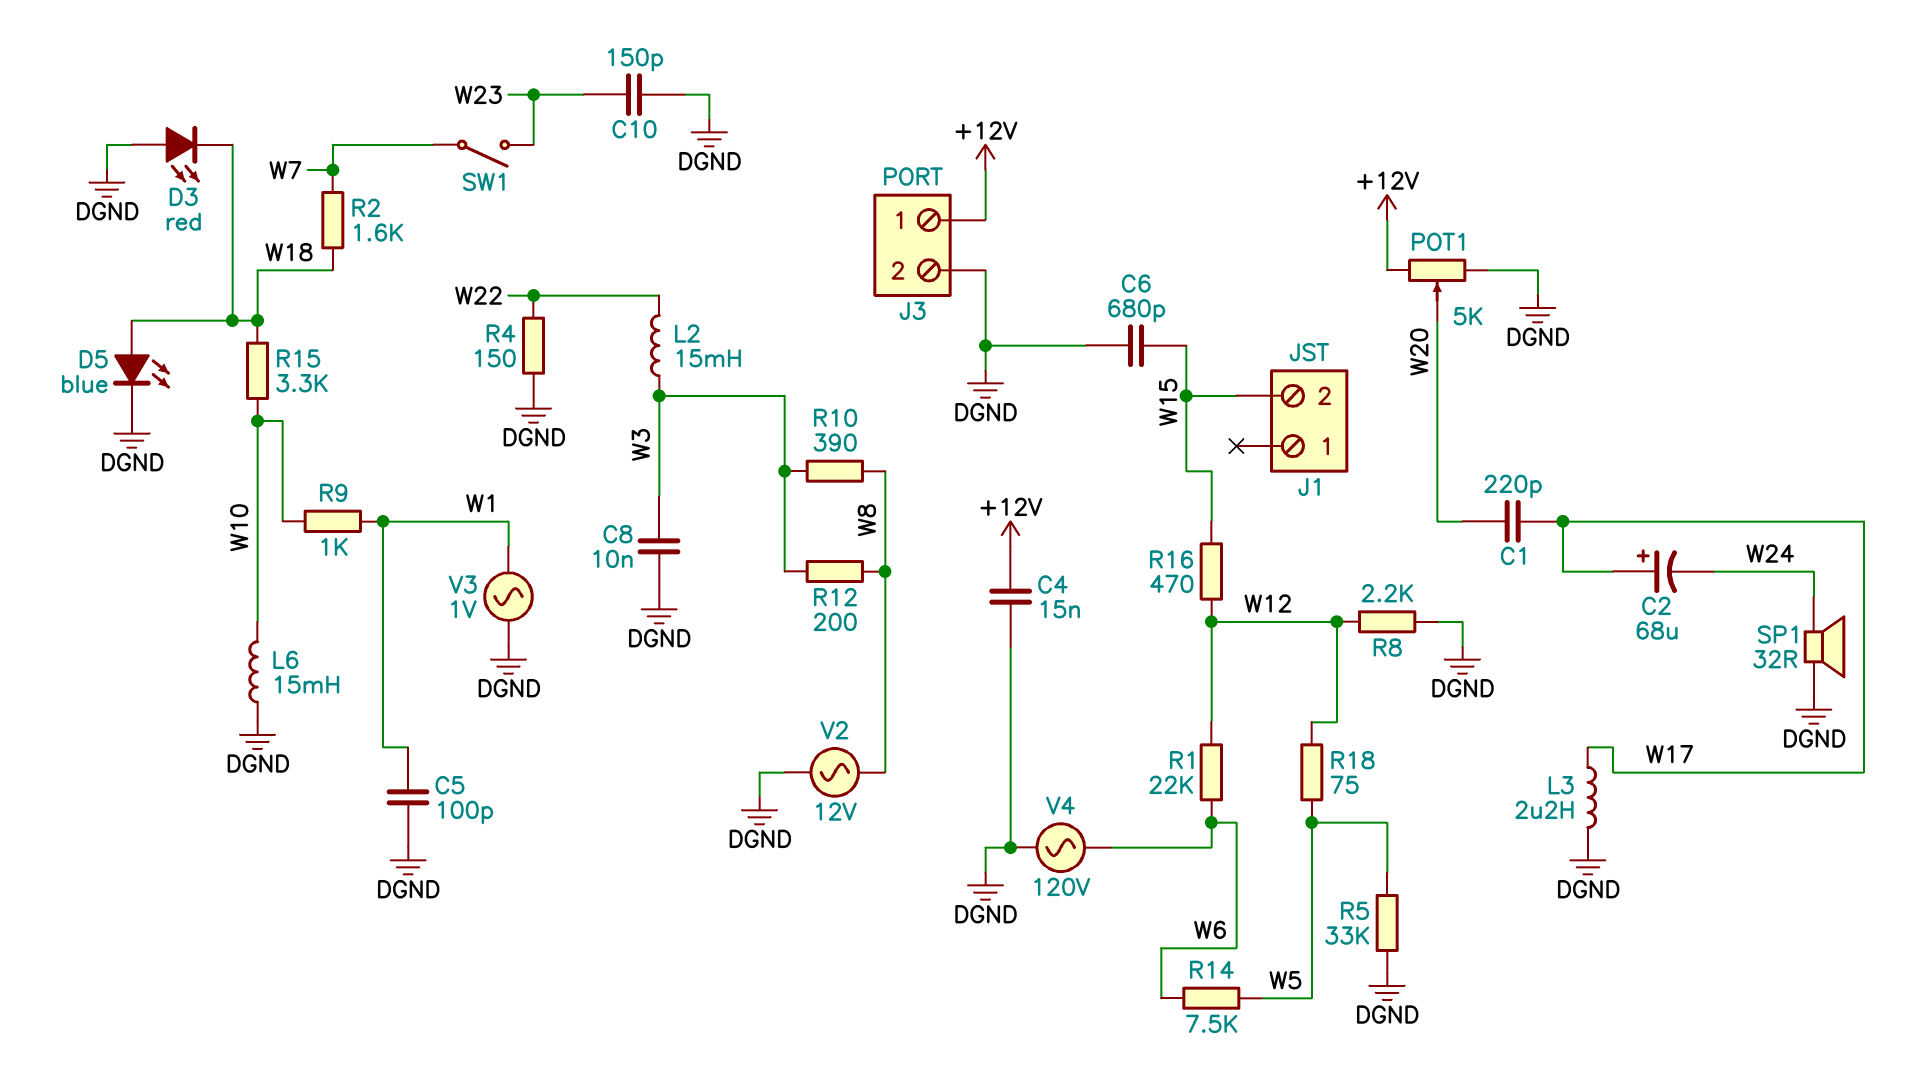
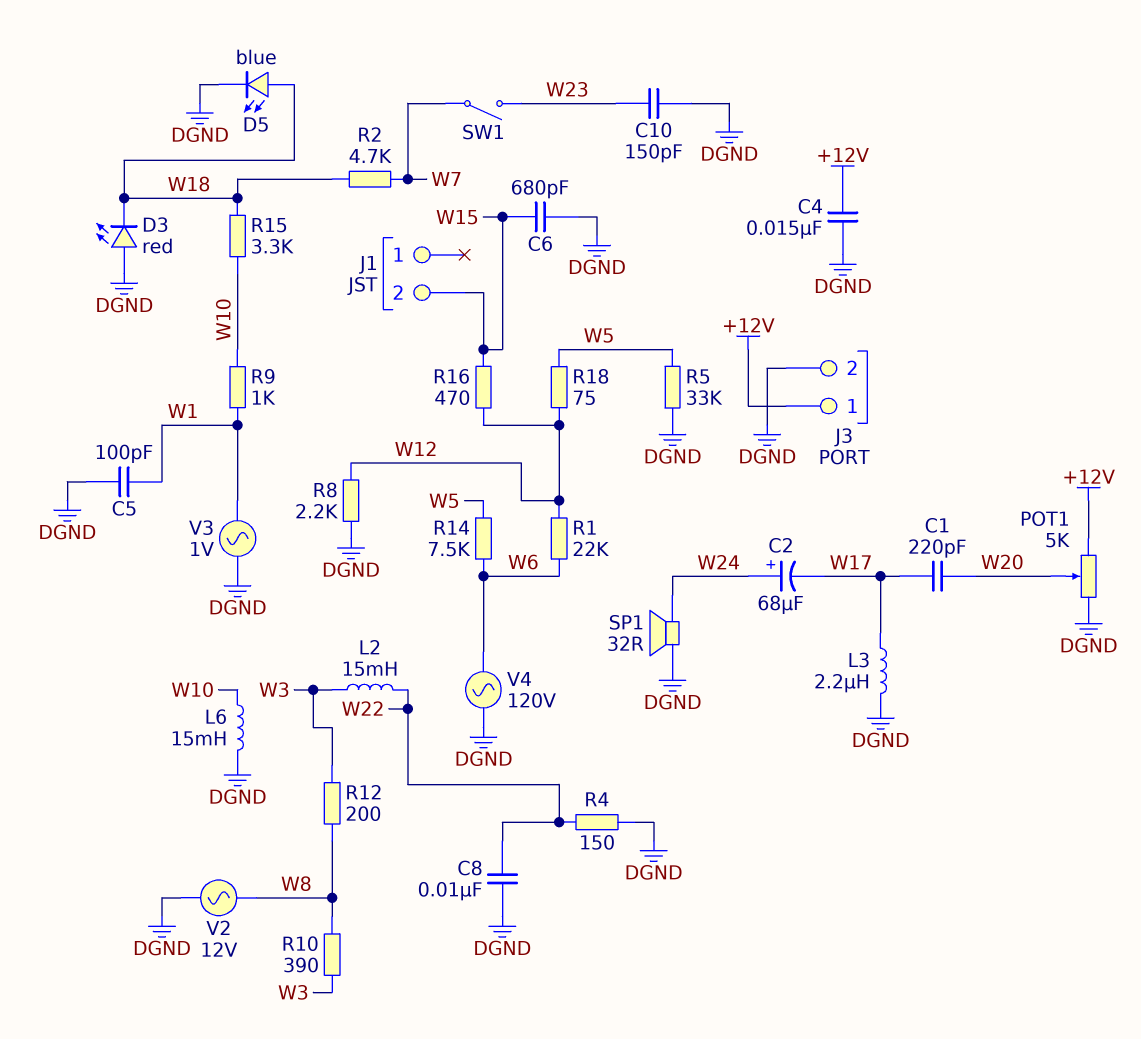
C2: 68uF (plus W17, minus W24) -> 68uF (plus W24, minus W17)
C8: 10nF (DGND, W3) -> 10nF (DGND, W22)
R2: 1.6k (W7, W18) -> 4.7k (W7, W18)

